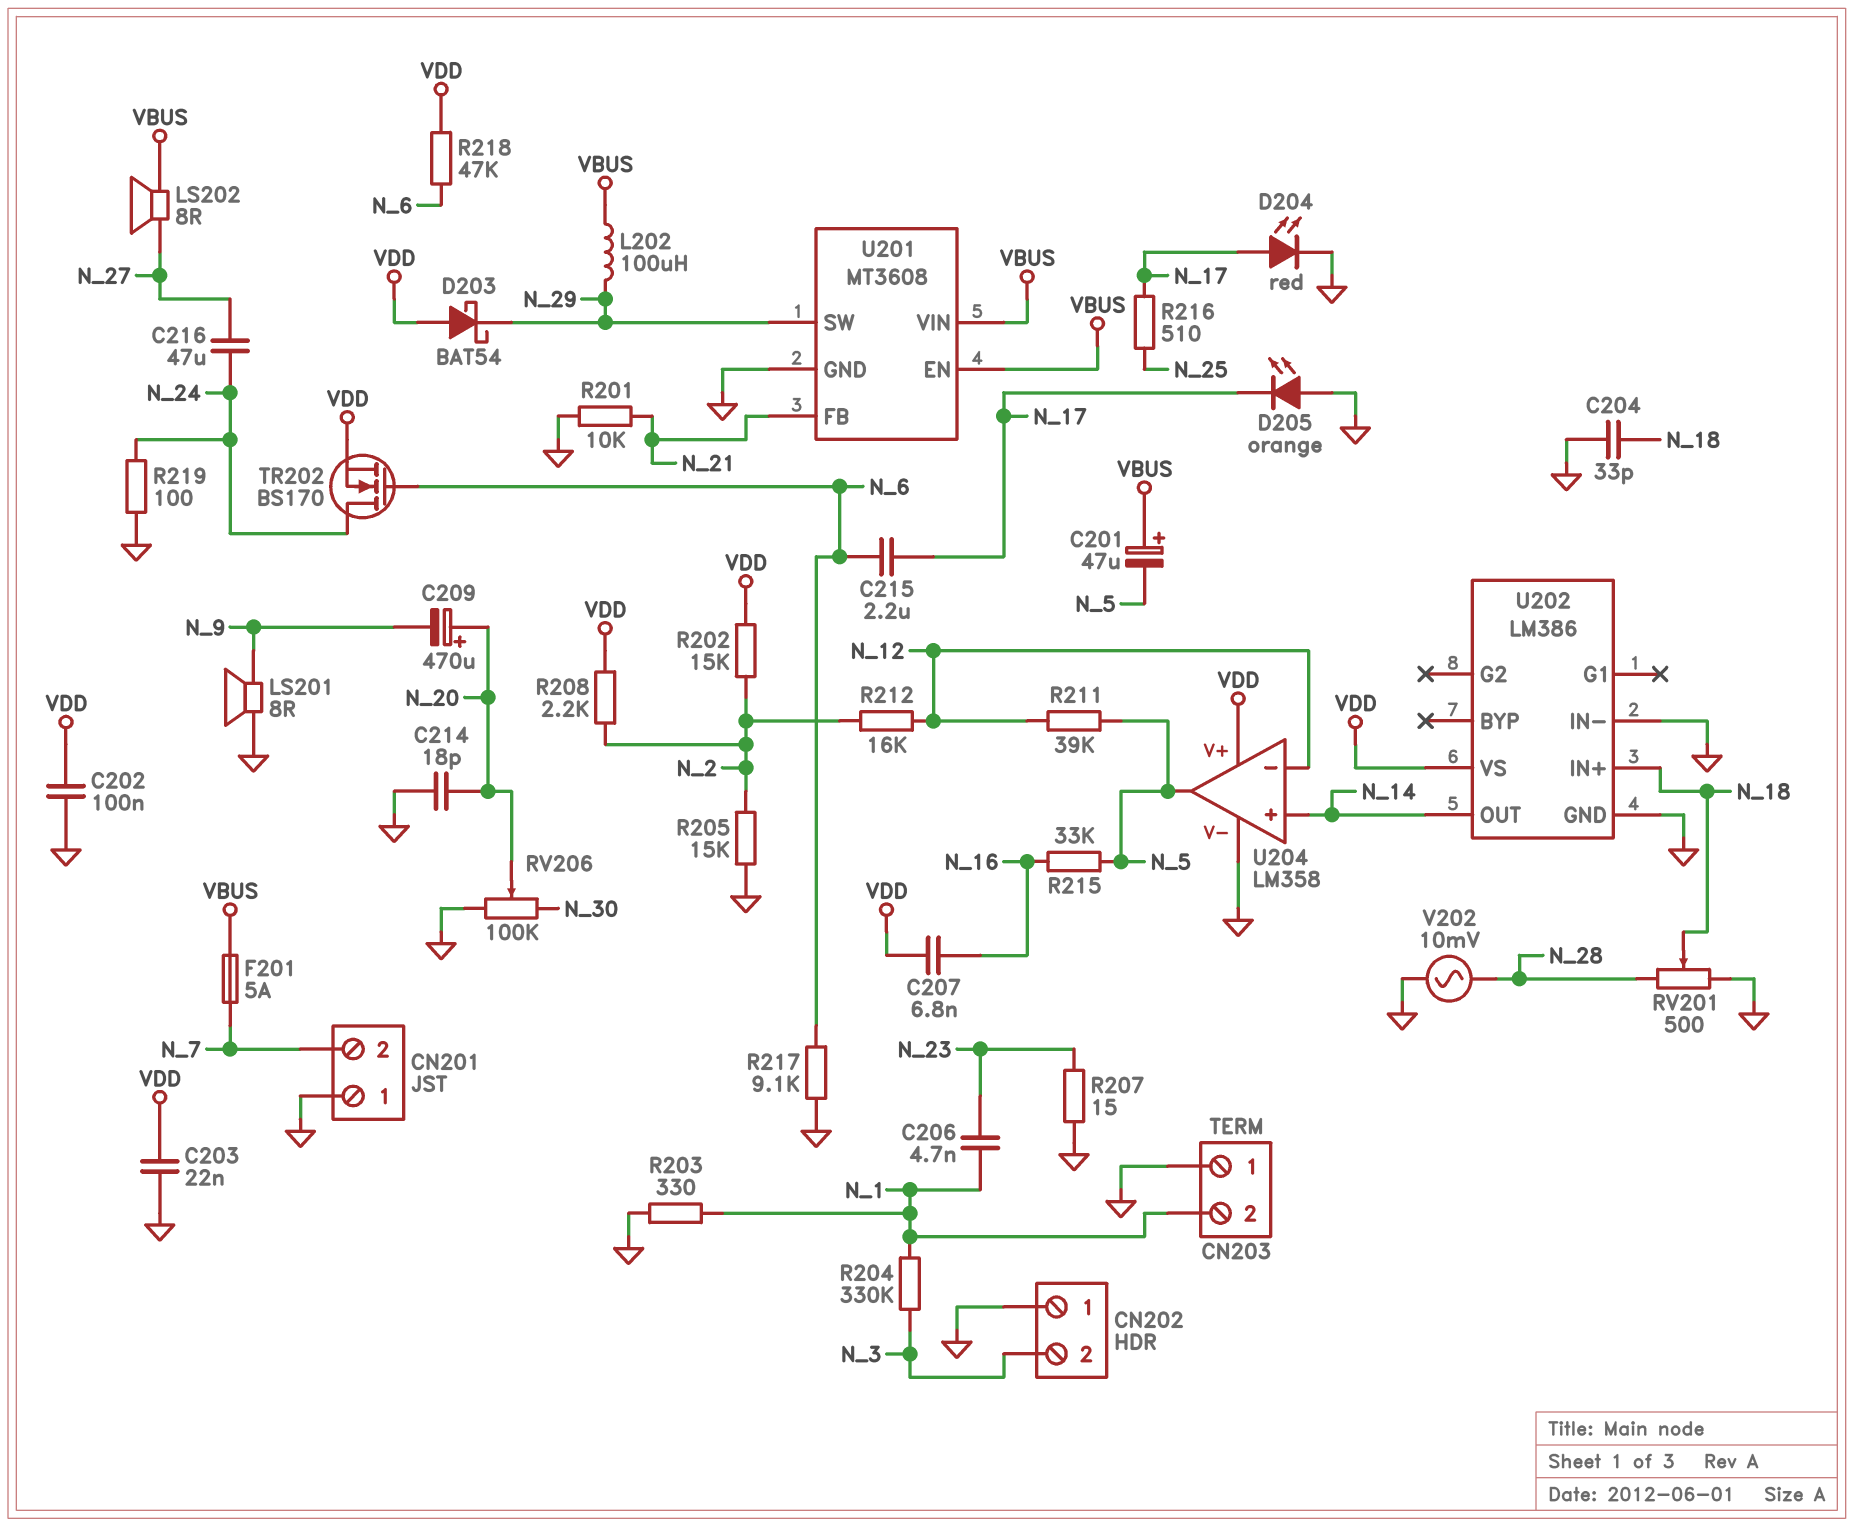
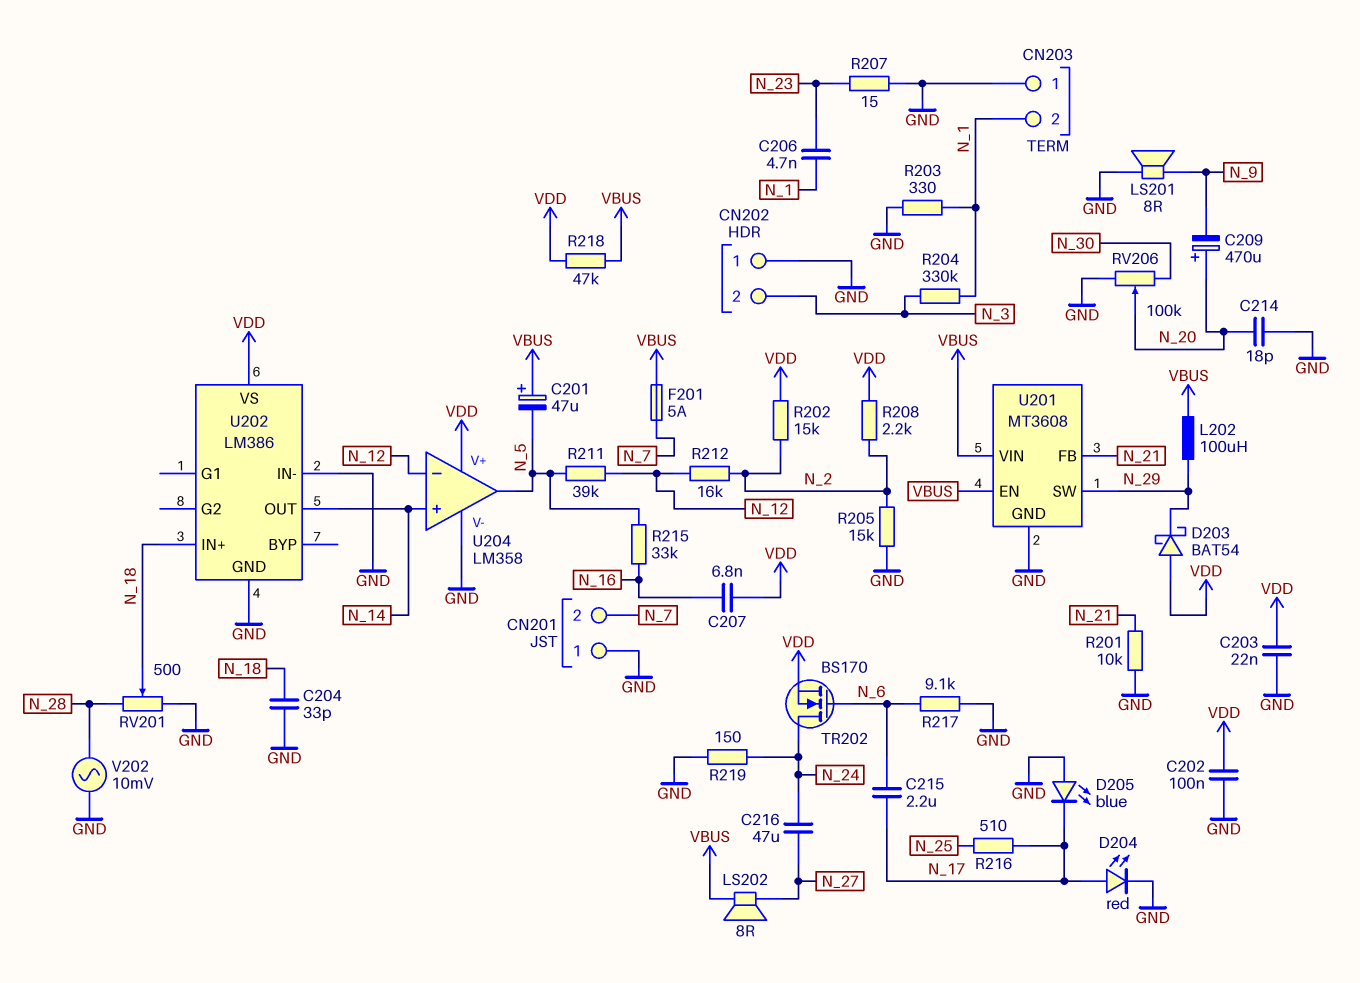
D205: LED orange (A GND, K N_17) -> LED blue (A GND, K N_17)
R218: 47k (N_6, VDD) -> 47k (VBUS, VDD)
R219: 100 (GND, N_24) -> 150 (GND, N_24)

